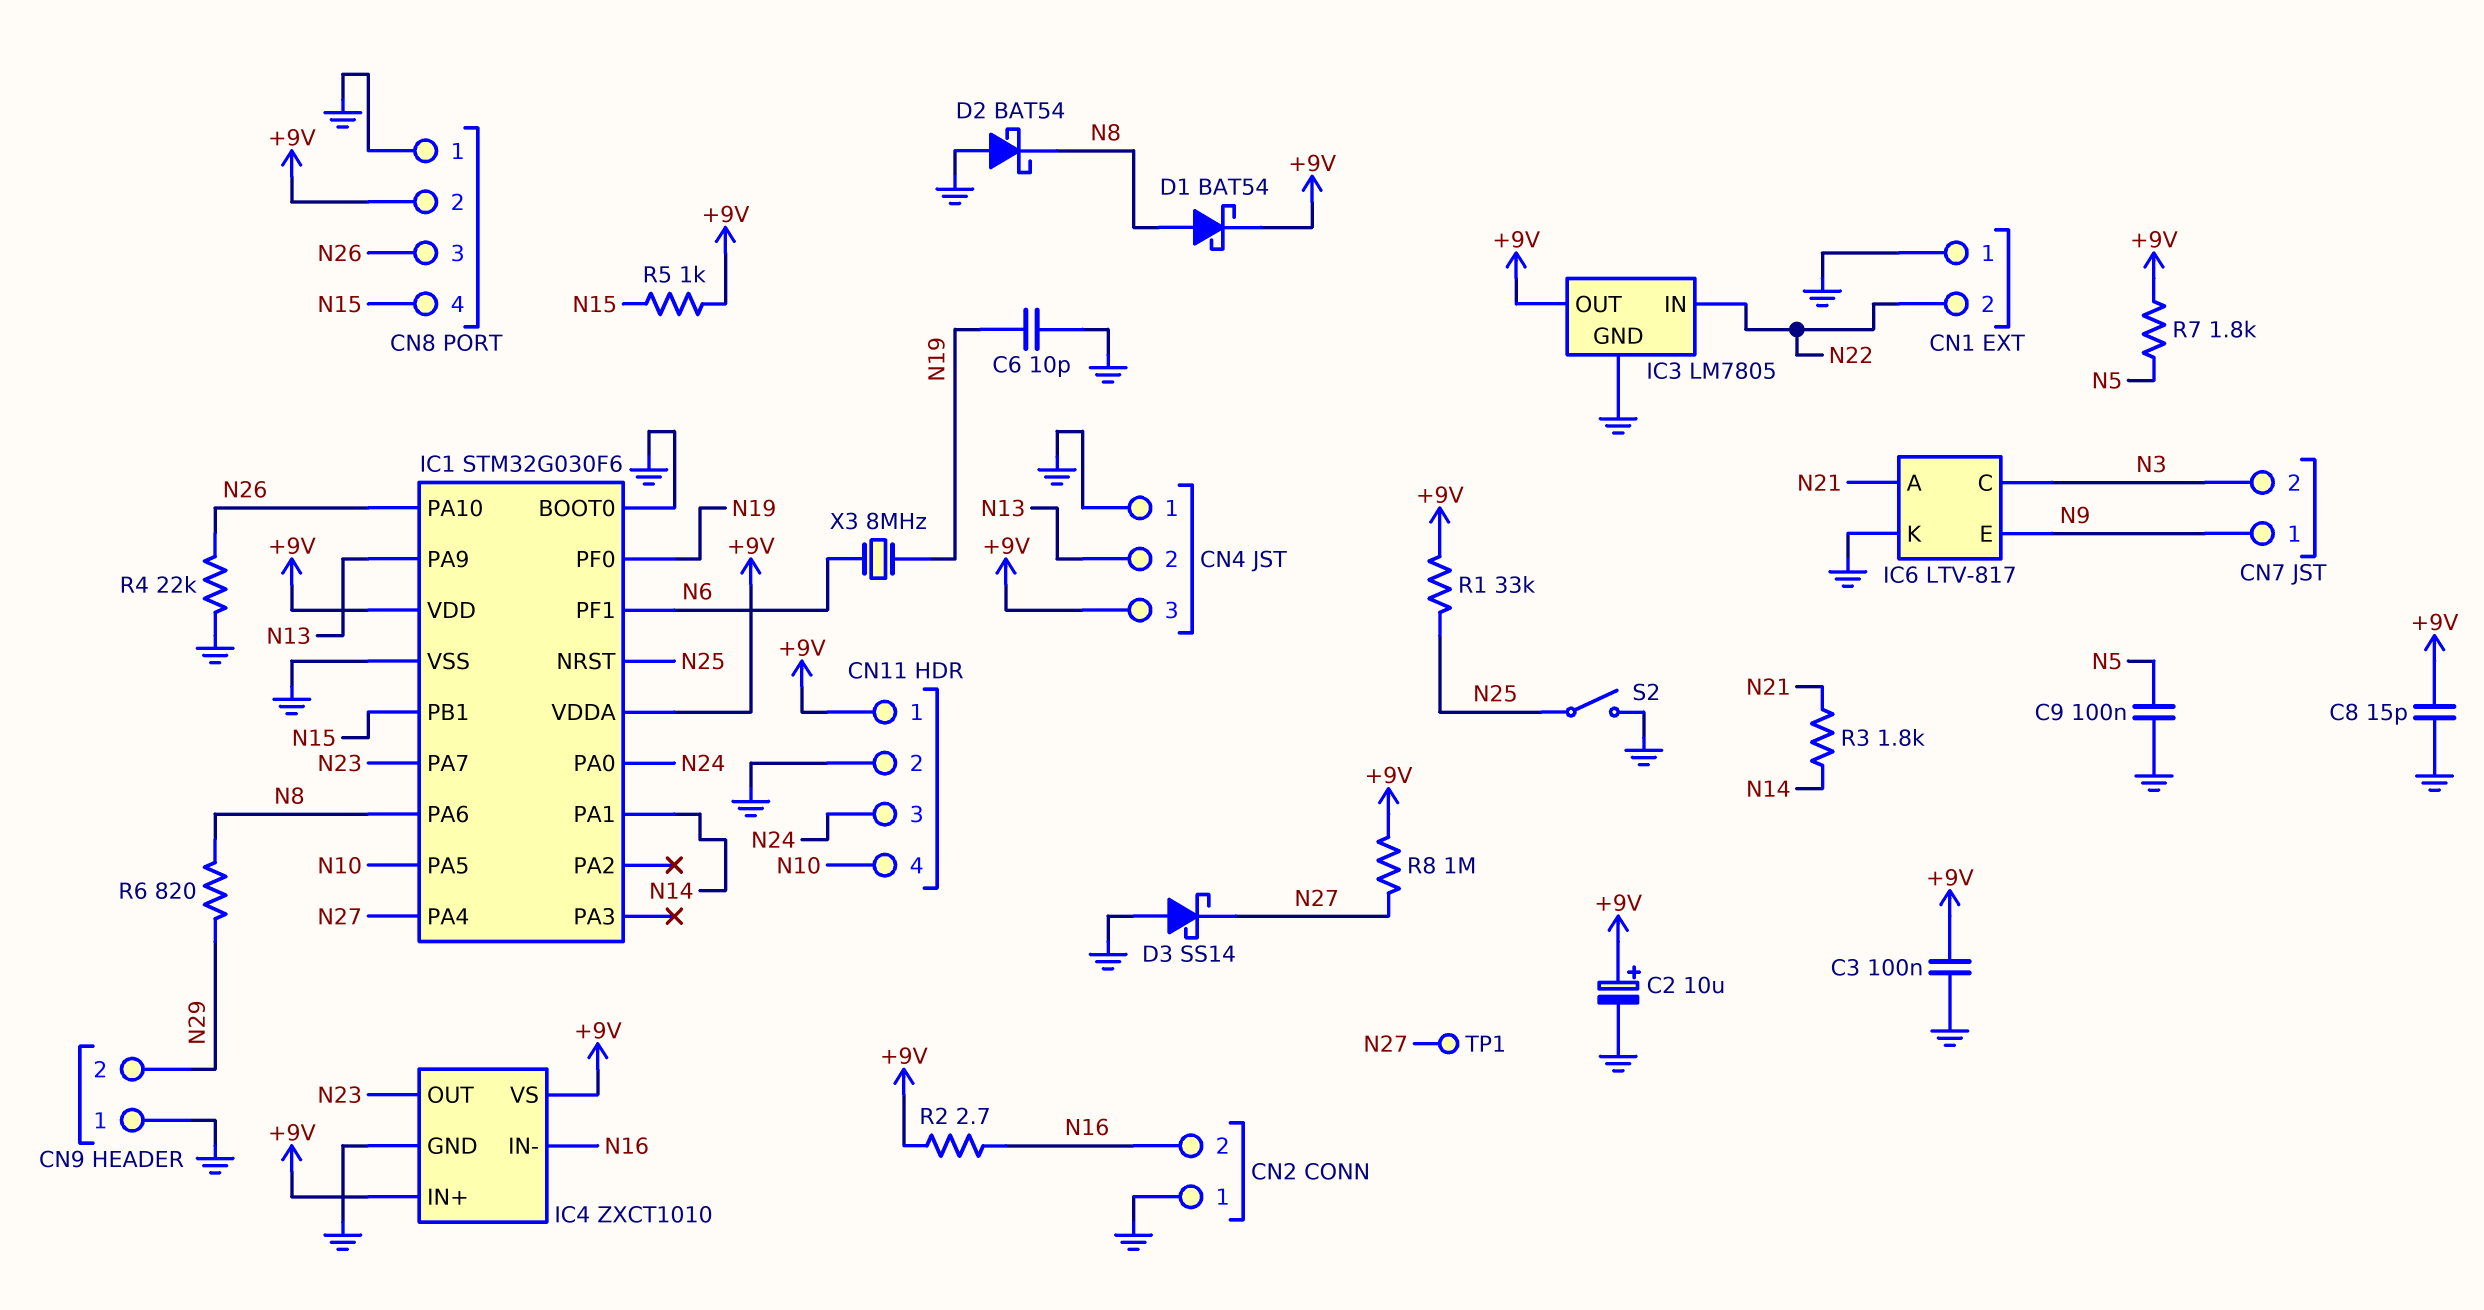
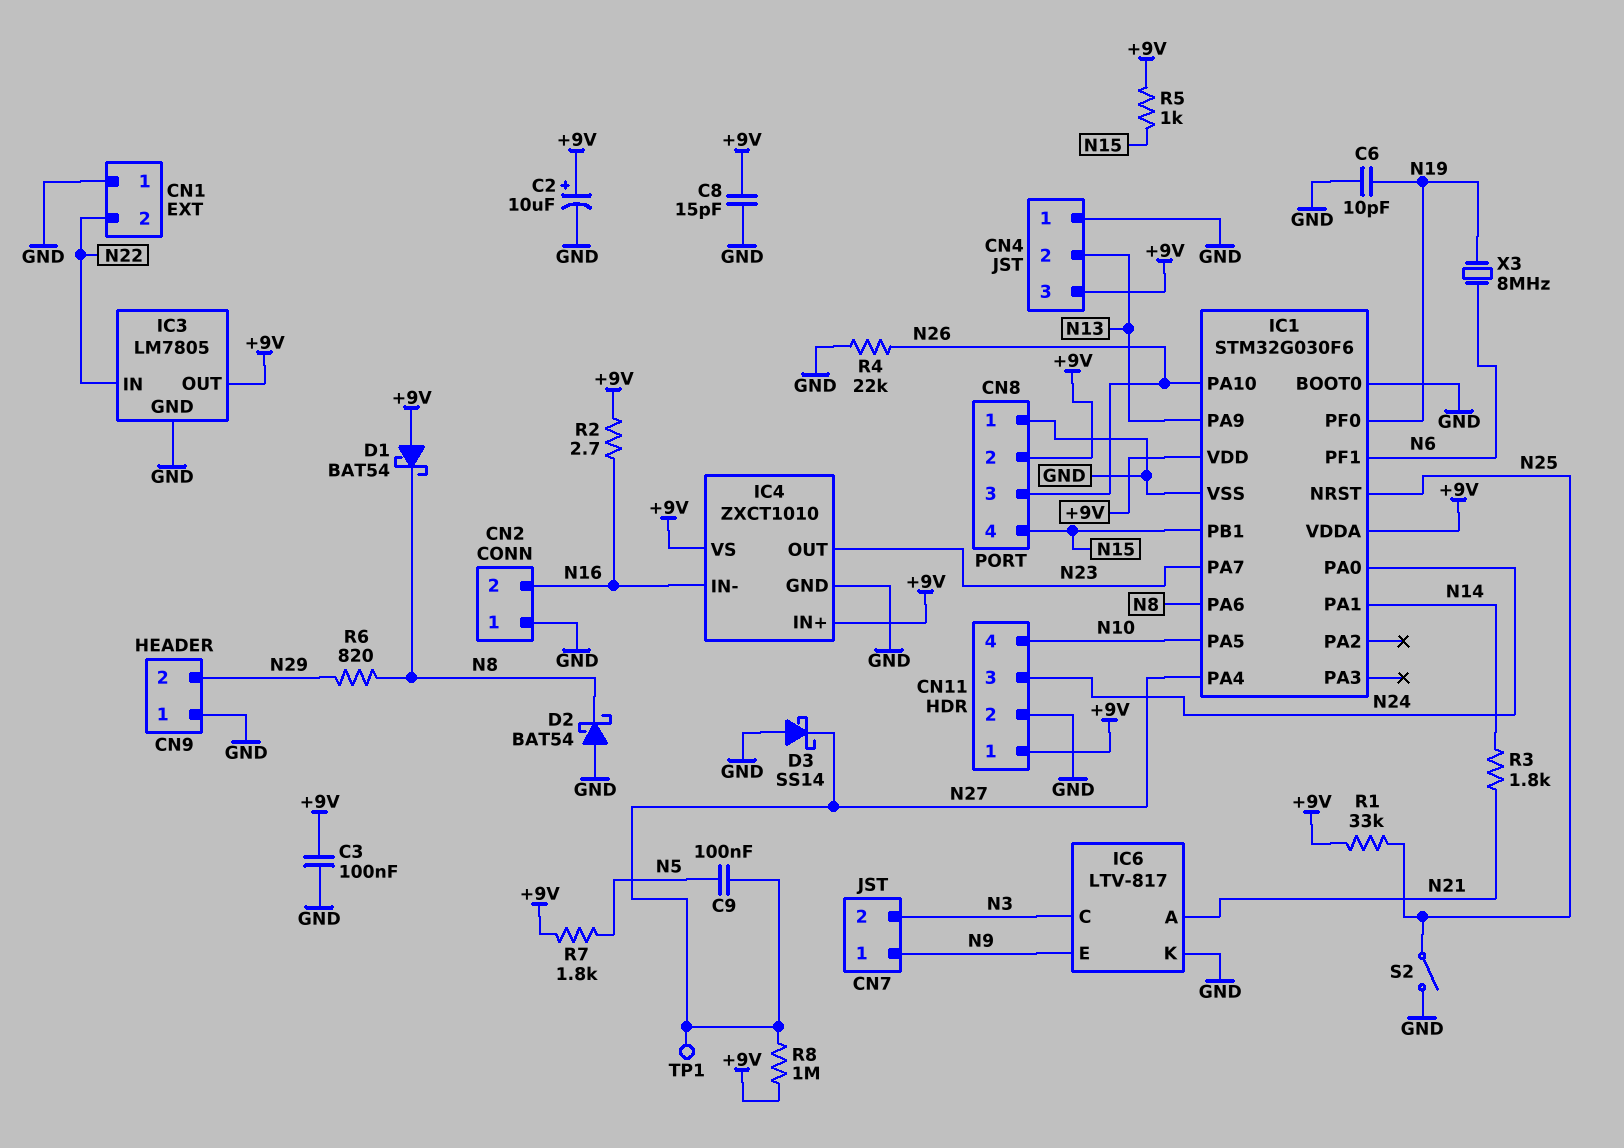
C9: 100nF (GND, N5) -> 100nF (N5, N27)
D1: schottky BAT54 (A N8, K +9V) -> schottky BAT54 (A +9V, K N8)

